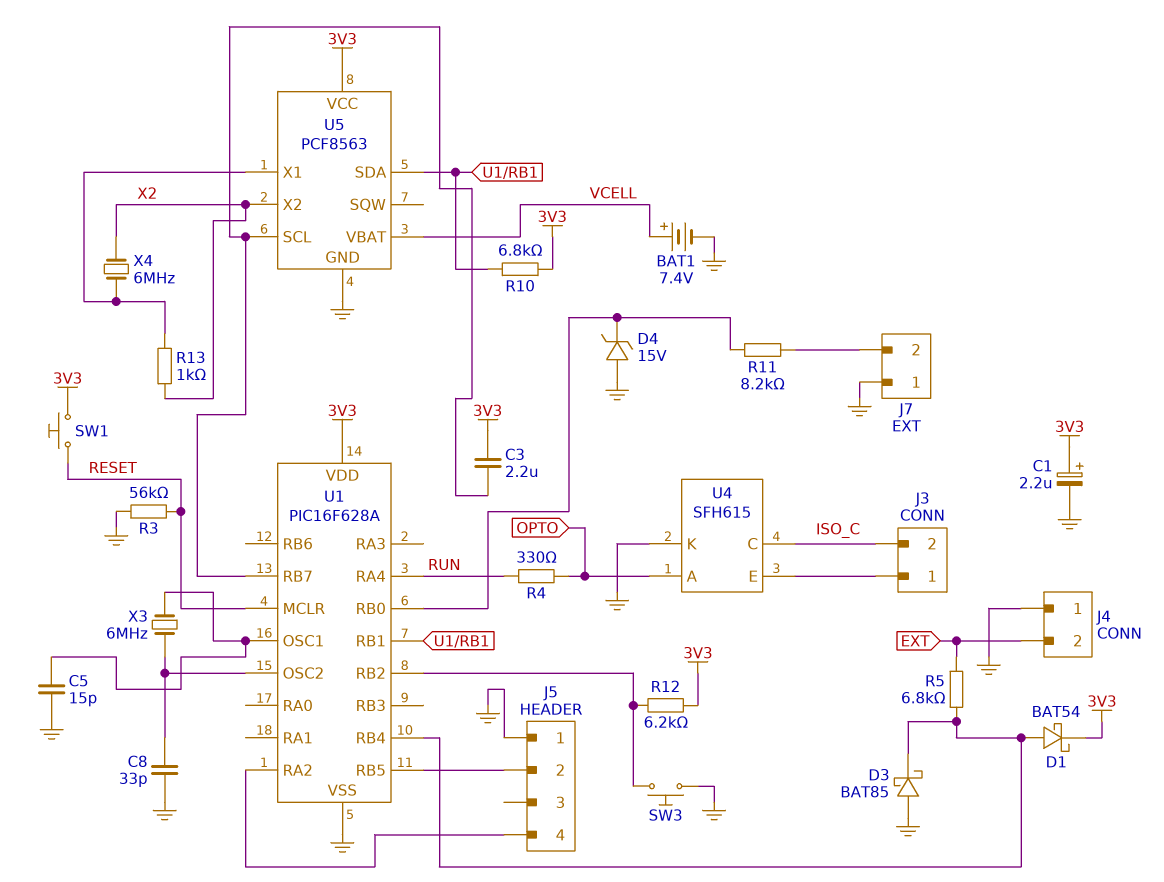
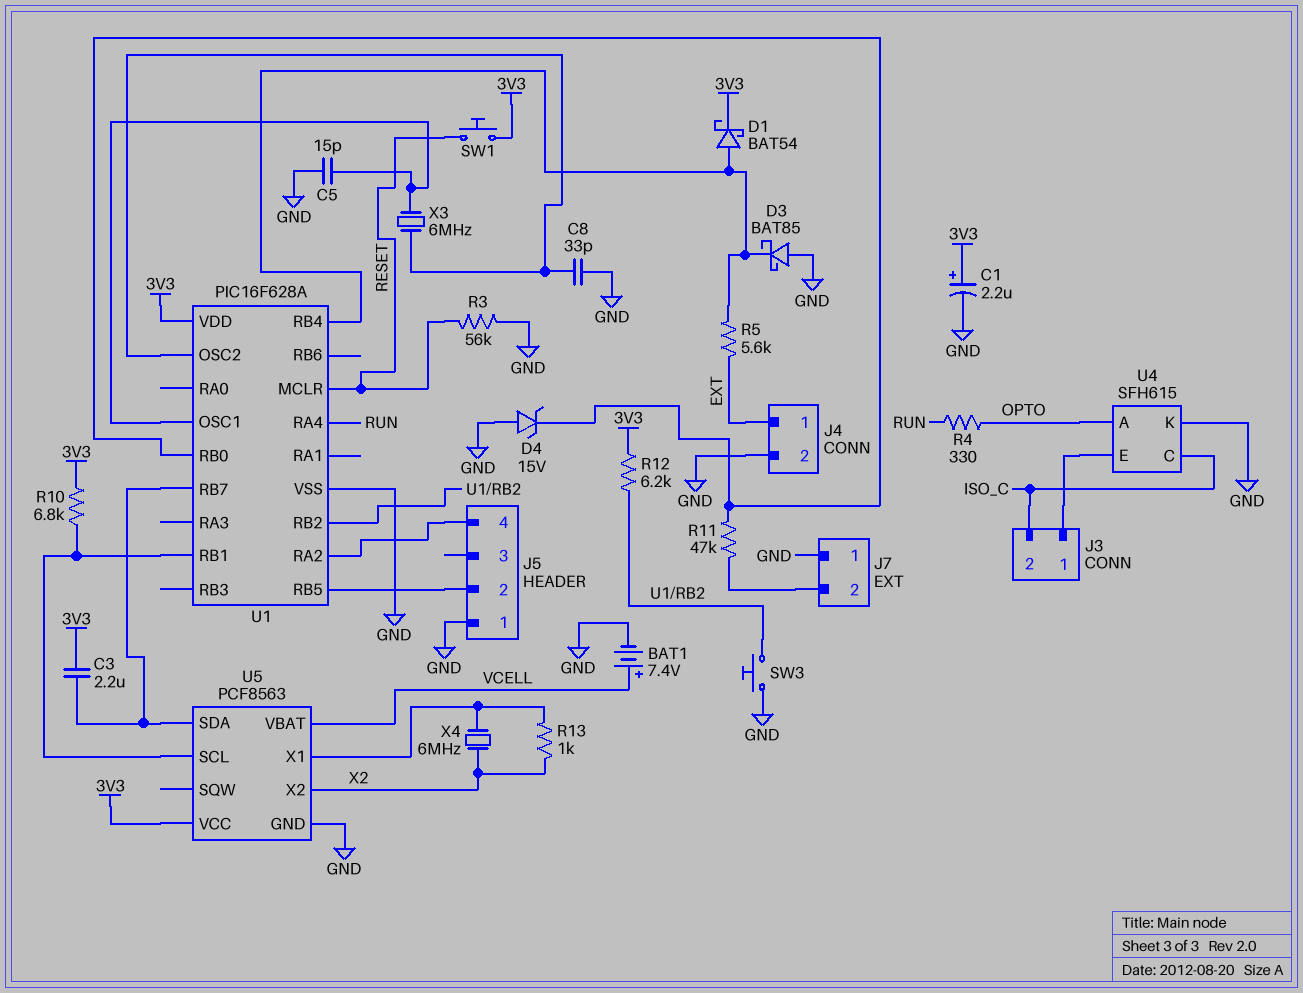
J4 pin 1: GND -> EXT
J4 pin 2: EXT -> GND
R5: 6.8k (EXT, U1/RB4) -> 5.6k (EXT, U1/RB4)
R11: 8.2k (J7/2, U1/RB0) -> 47k (J7/2, U1/RB0)
U5 pin SCL: U1/RB7 -> U1/RB1
U5 pin SDA: U1/RB1 -> U1/RB7

